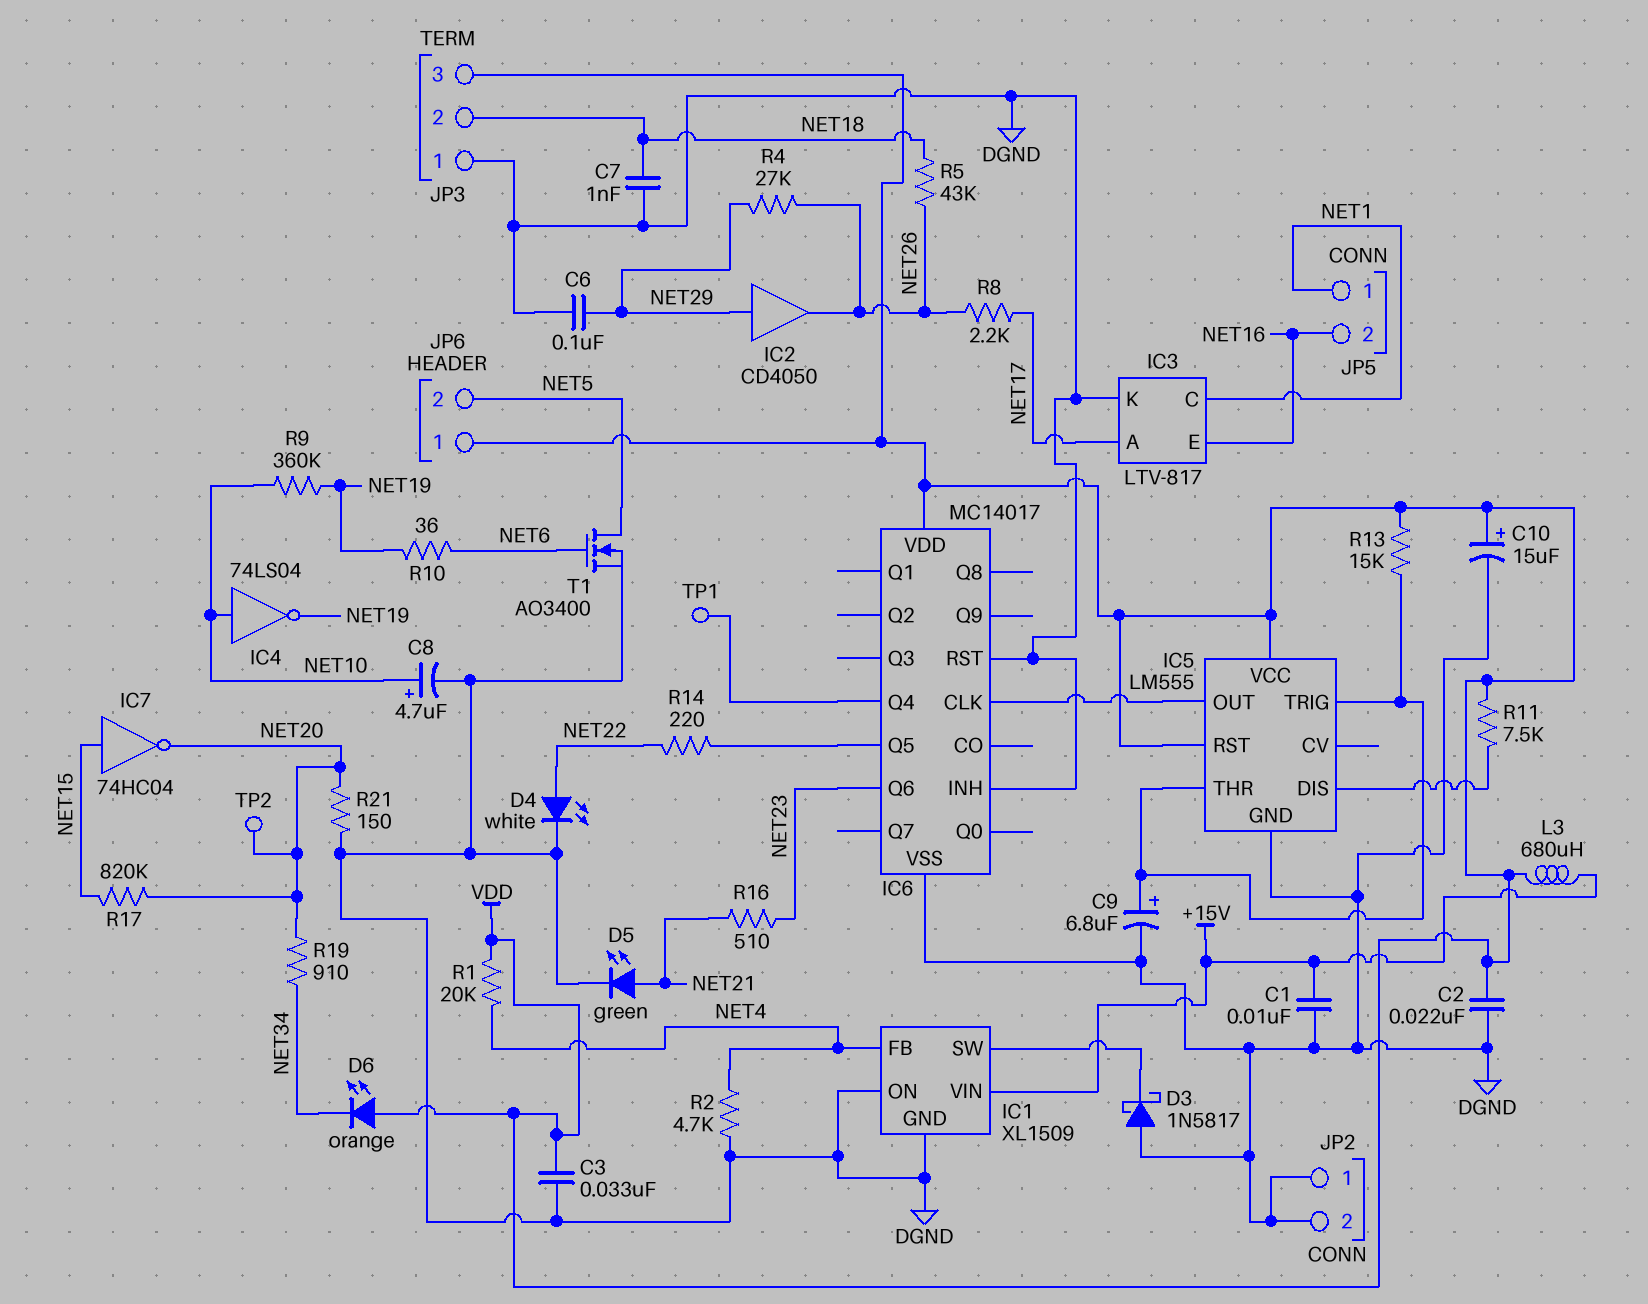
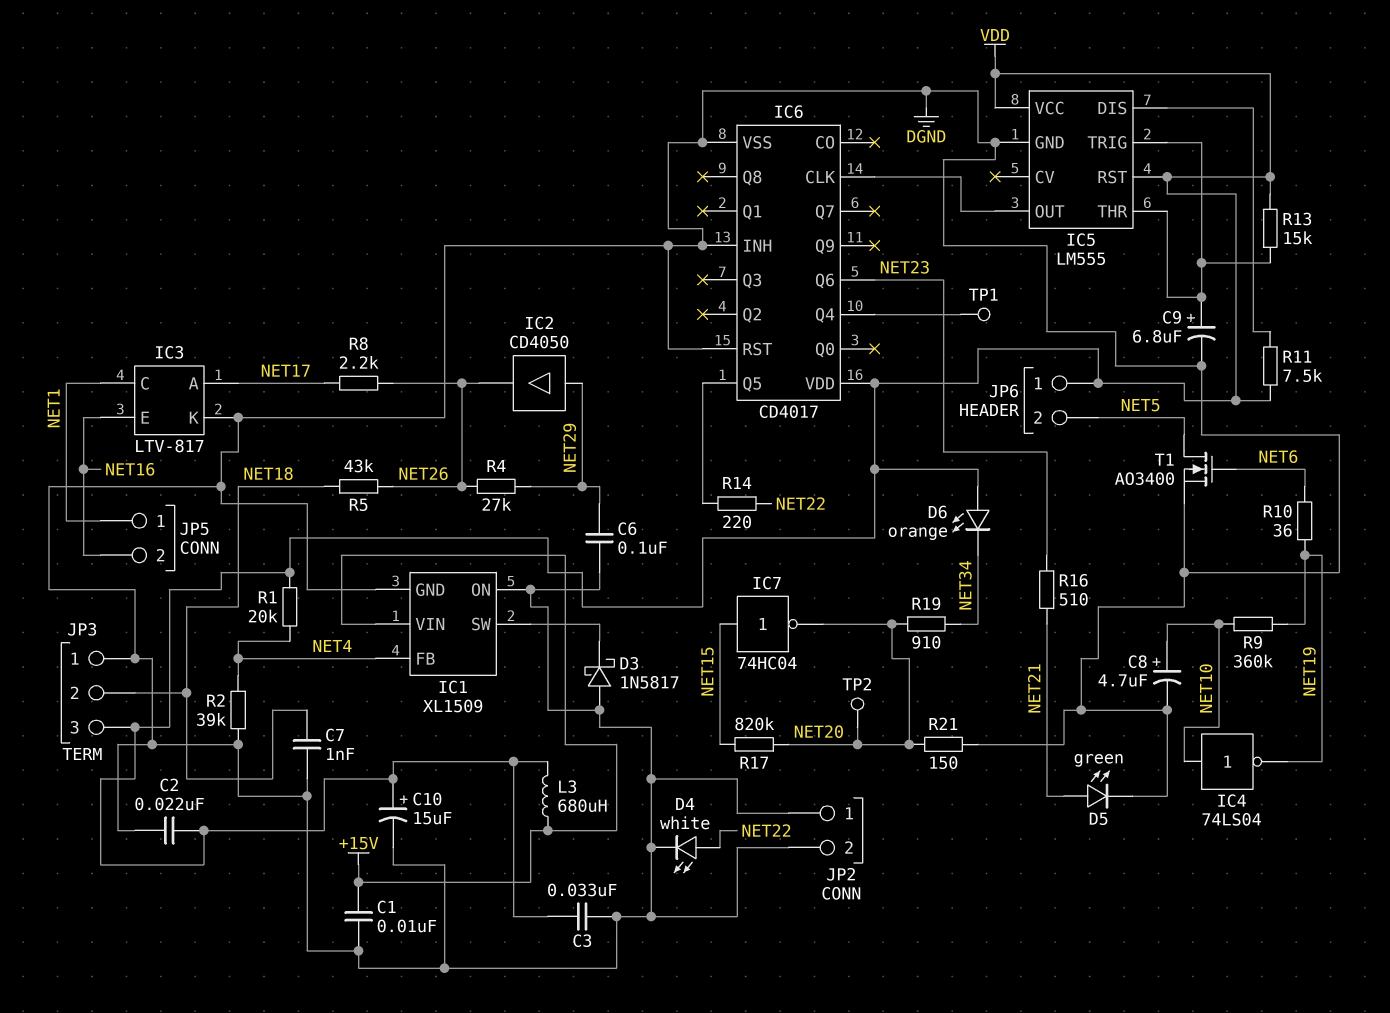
IC6: MC14017 -> CD4017
R2: 4.7k (DGND, NET4) -> 39k (DGND, NET4)

